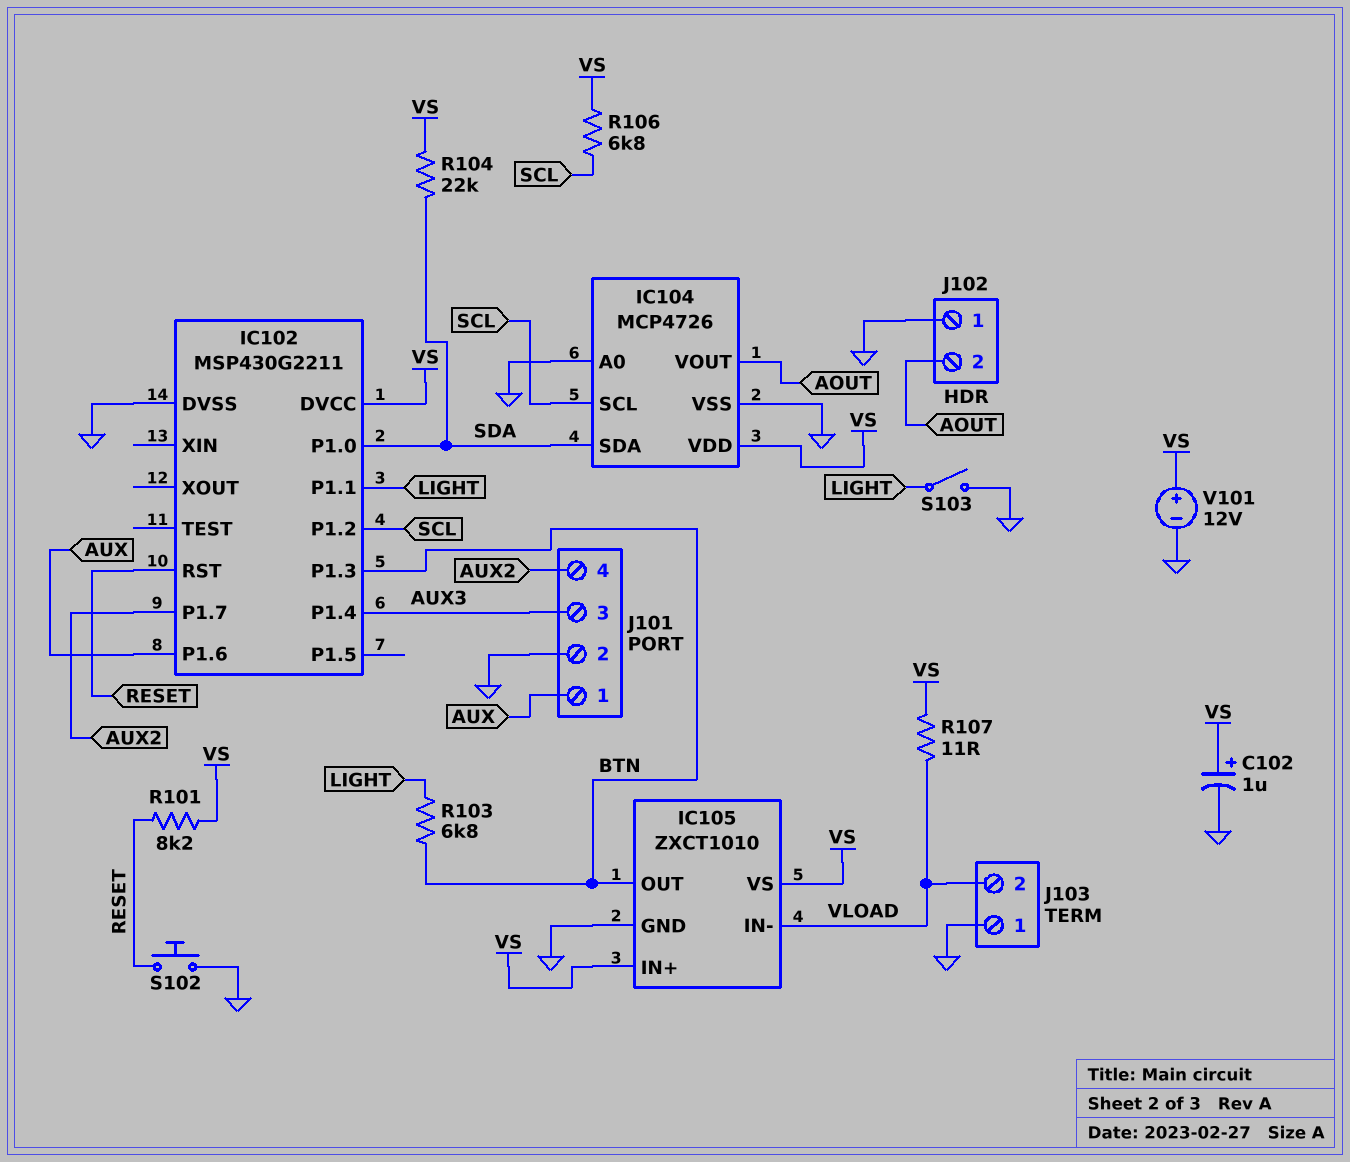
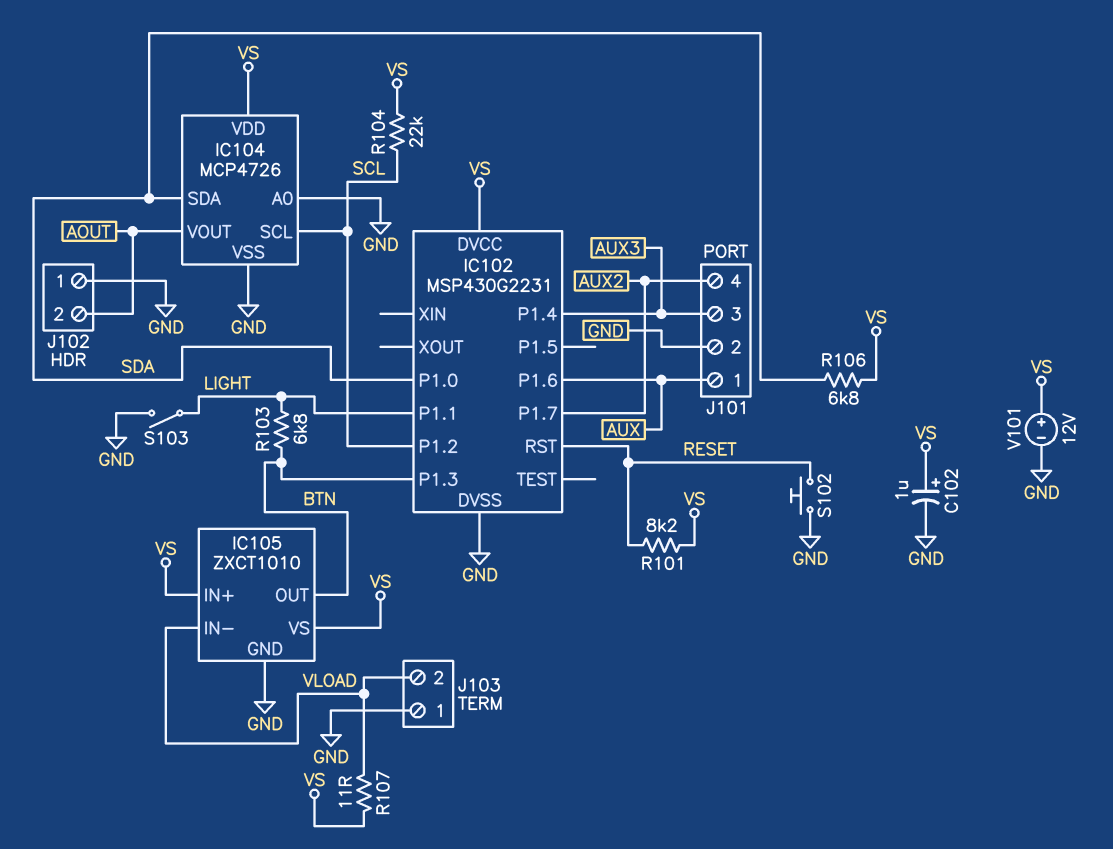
IC102: MSP430G2211 -> MSP430G2231
R104: 22k (SDA, VS) -> 22k (SCL, VS)
R106: 6.8k (SCL, VS) -> 6.8k (SDA, VS)

